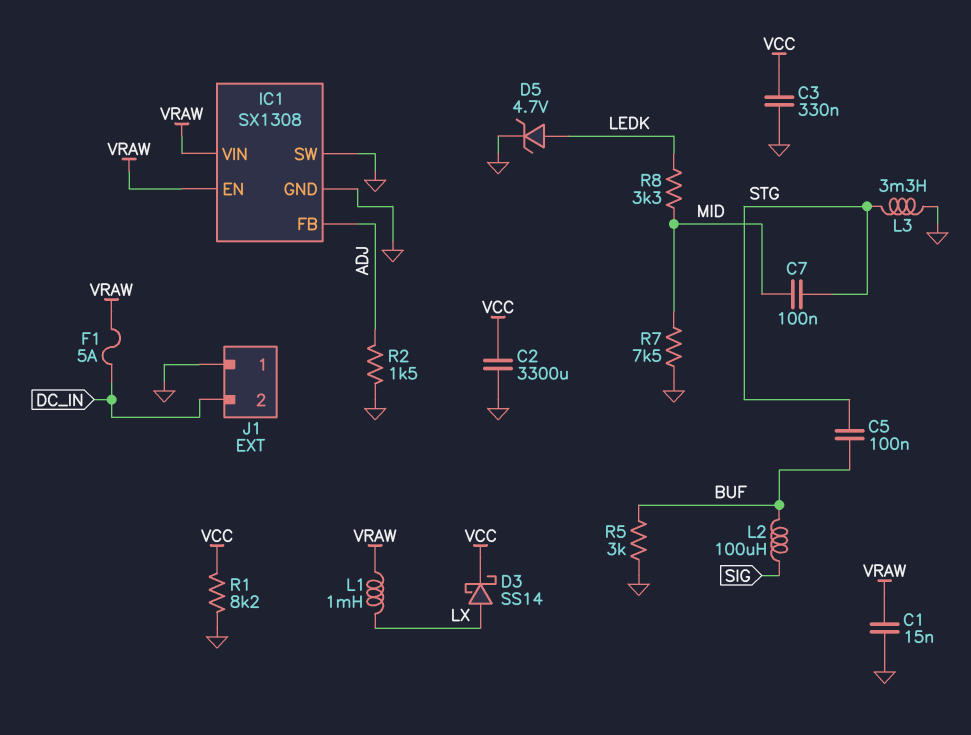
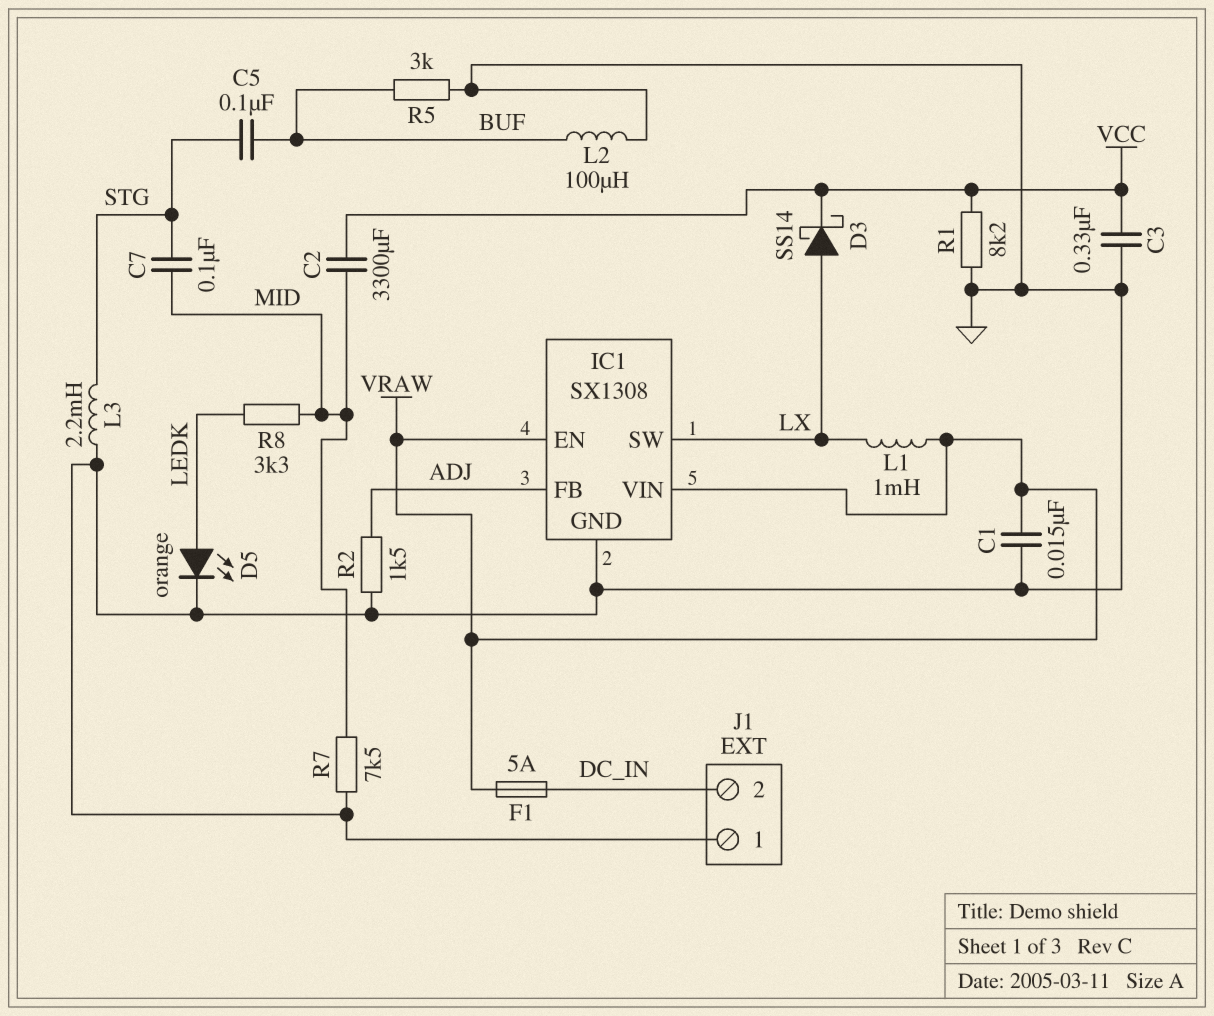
C2: 3300uF (GND, VCC) -> 3300uF (MID, VCC)
D5: zener 4.7V (A LEDK, K GND) -> LED orange (A LEDK, K GND)
IC1 pin SW: GND -> LX
L2: 100uH (BUF, SIG) -> 100uH (BUF, GND)
L3: 3.3mH (GND, STG) -> 2.2mH (GND, STG)

